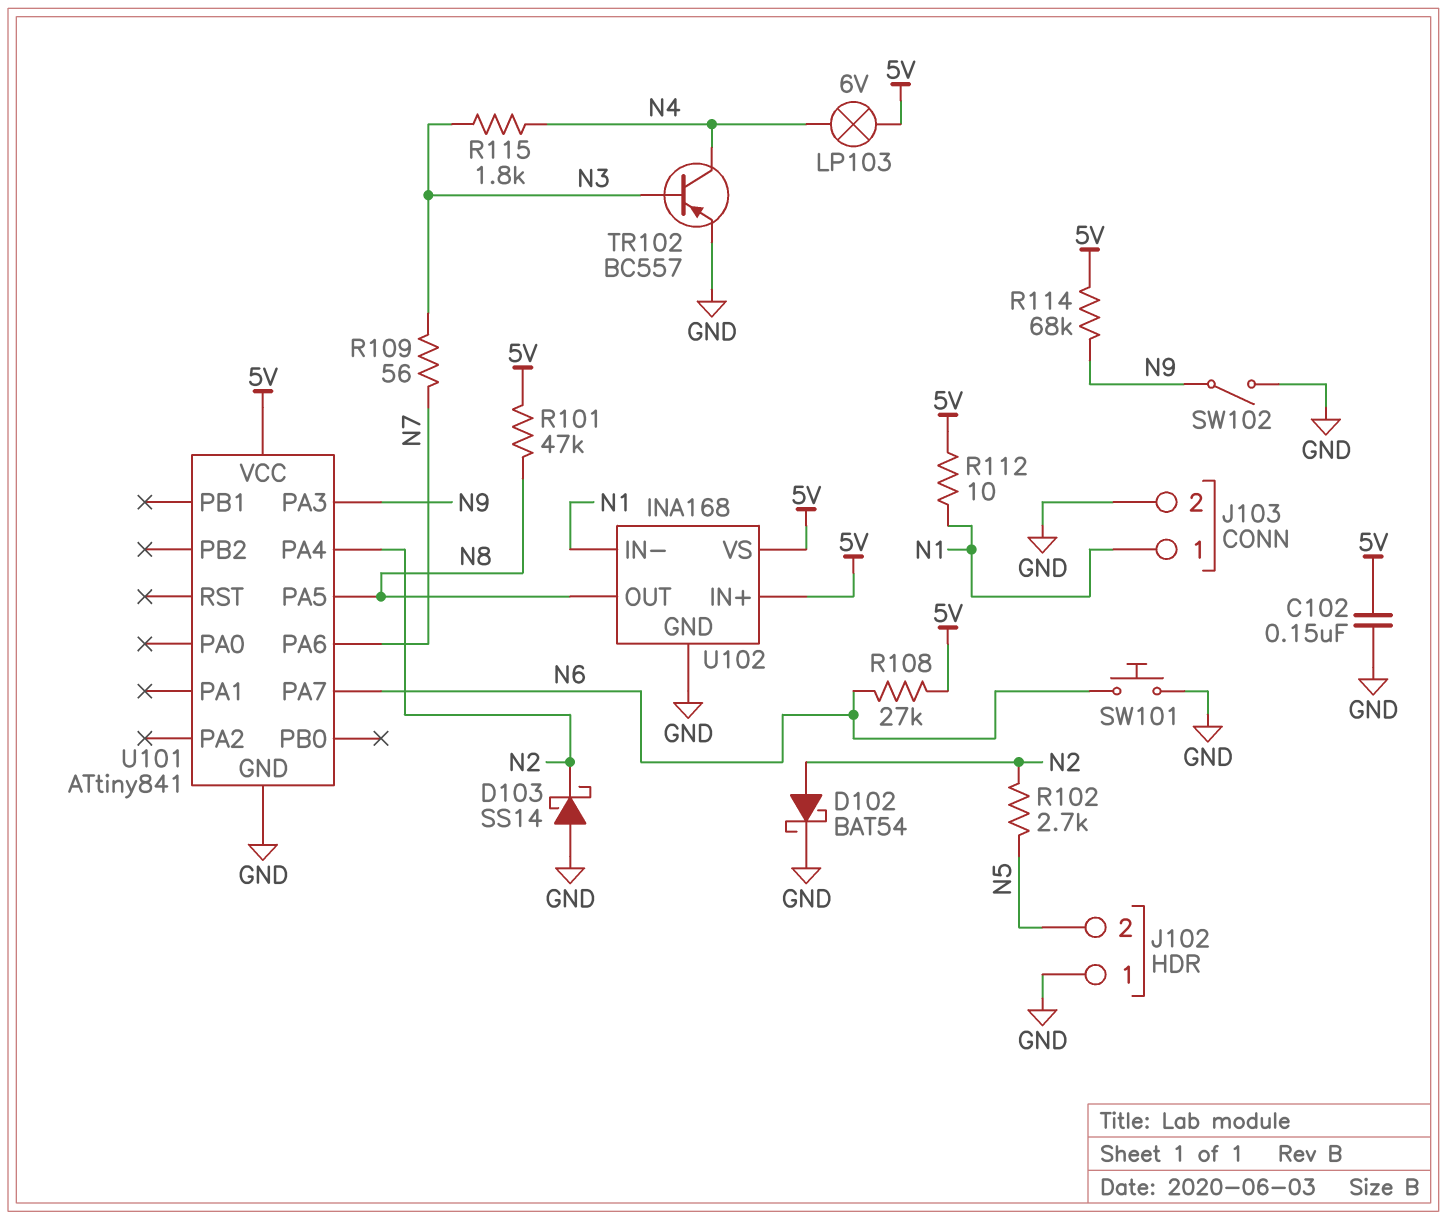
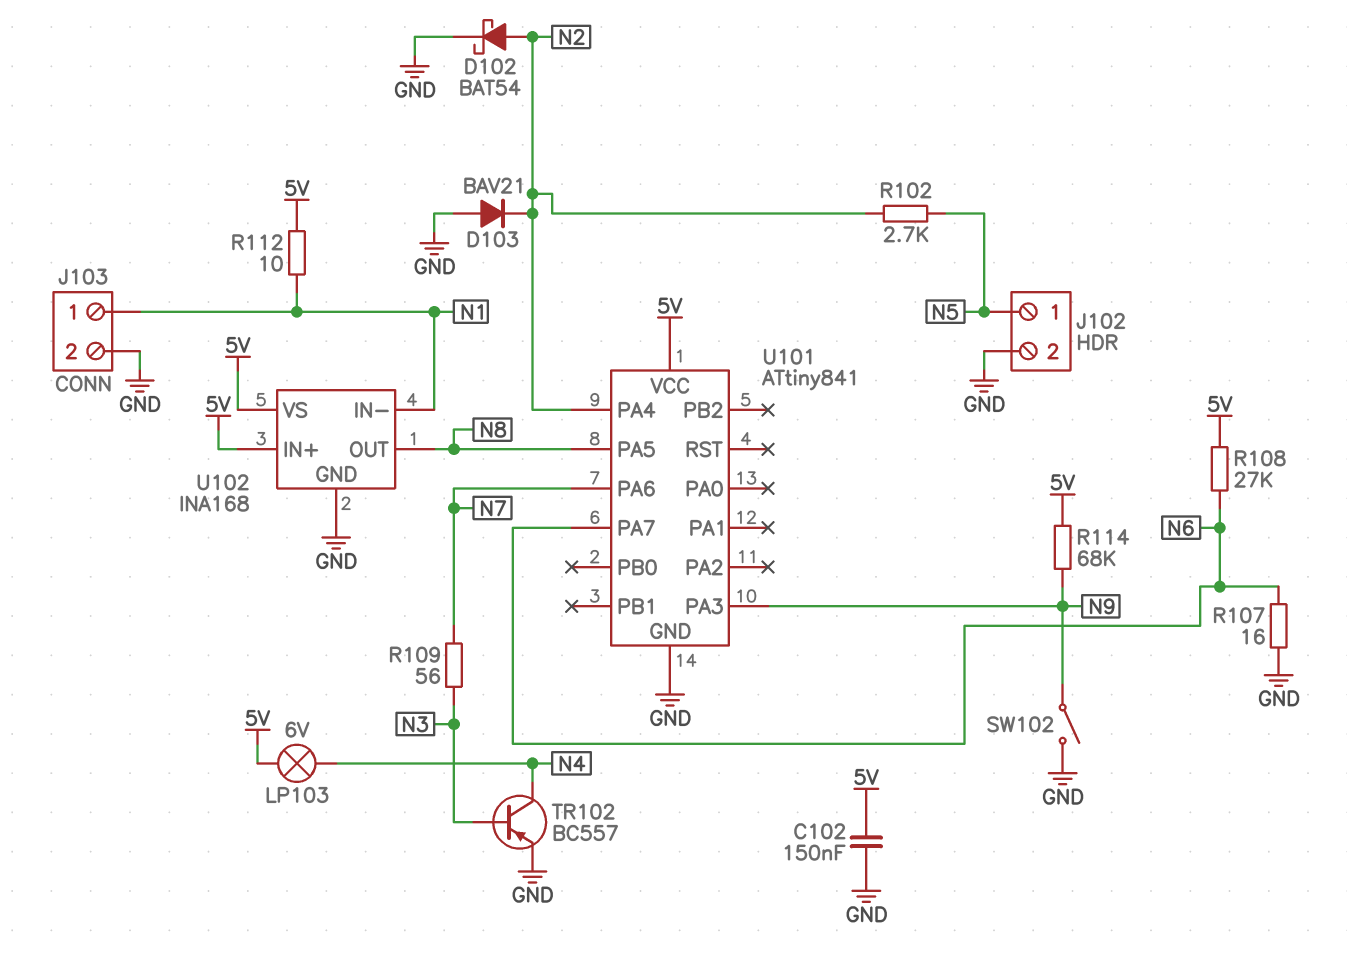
D103: schottky SS14 (A GND, K N2) -> diode BAV21 (A GND, K N2)
J102 pin 1: GND -> N5
J102 pin 2: N5 -> GND
R101: 47k (5V, N8) -> none
R107: none -> 16 (GND, N6)
R115: 1.8k (N3, N4) -> none
SW101: button (GND, N6) -> none

